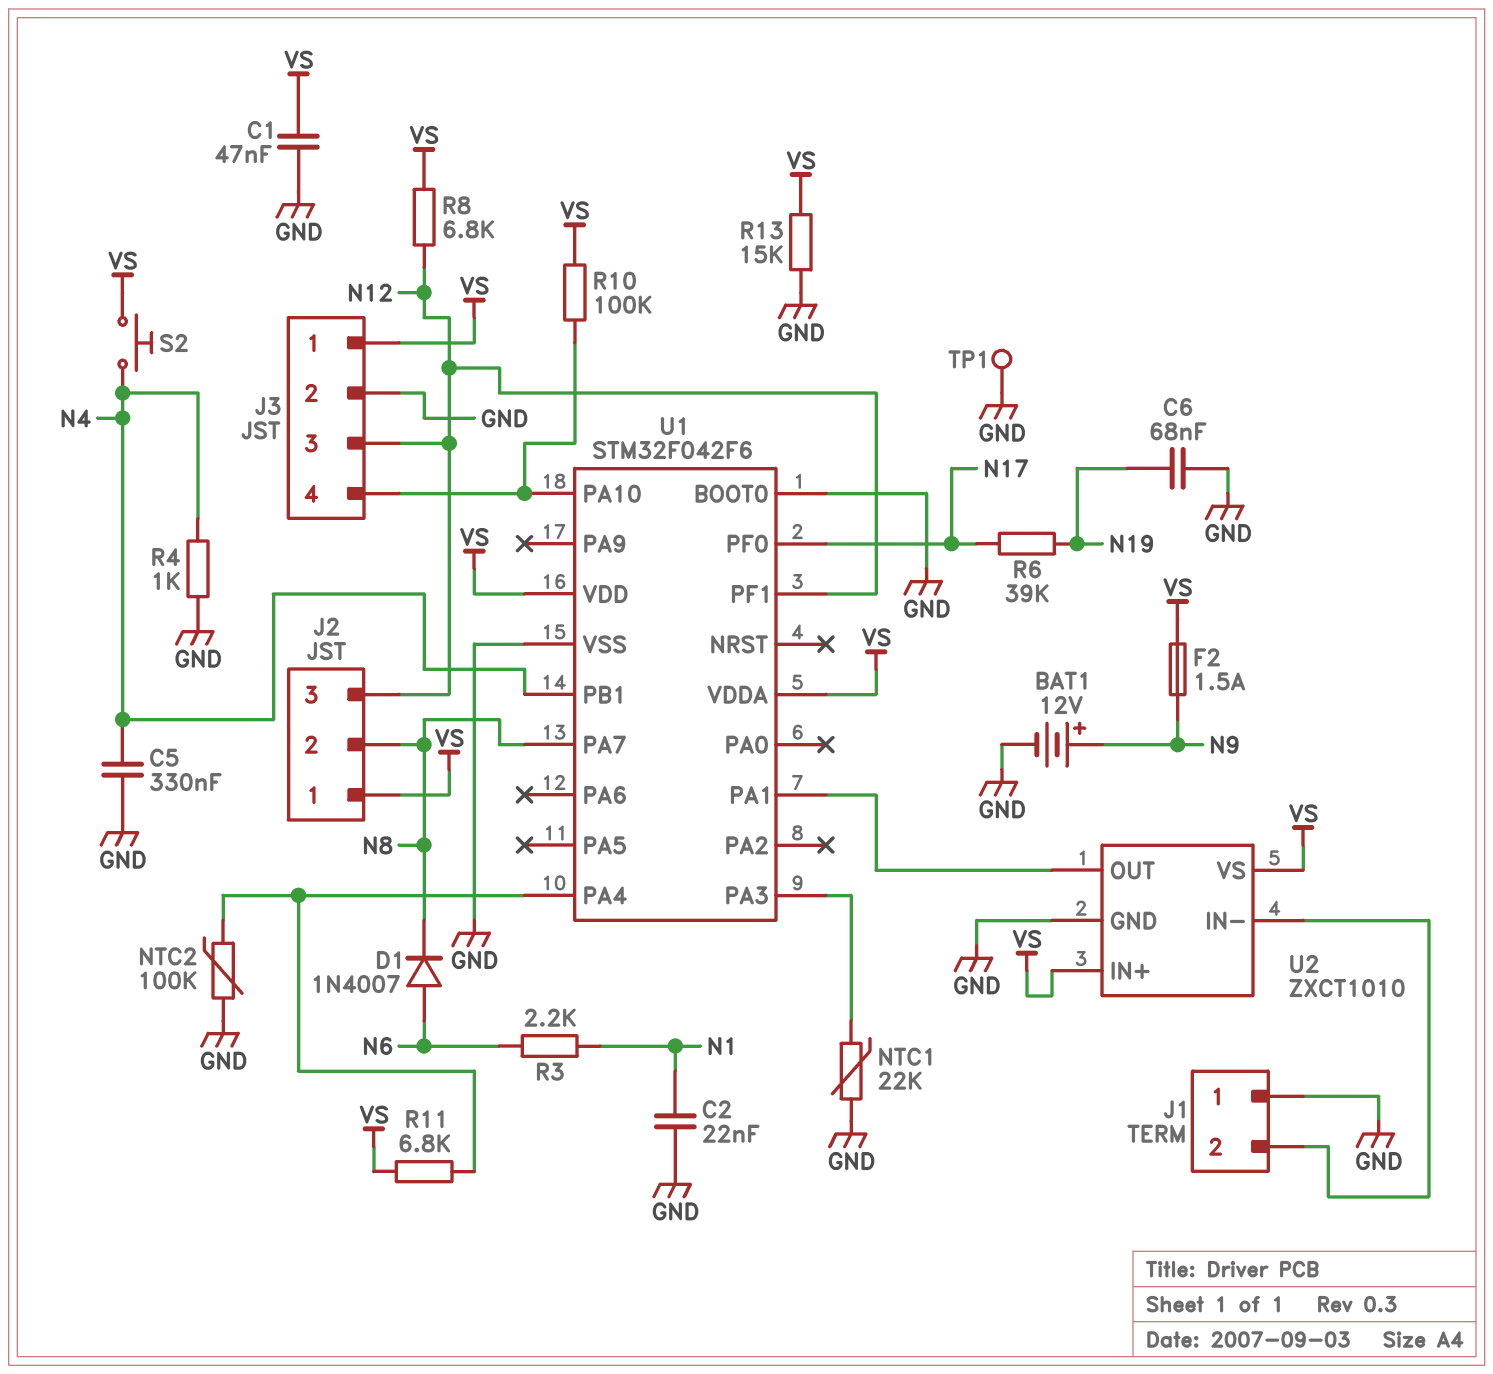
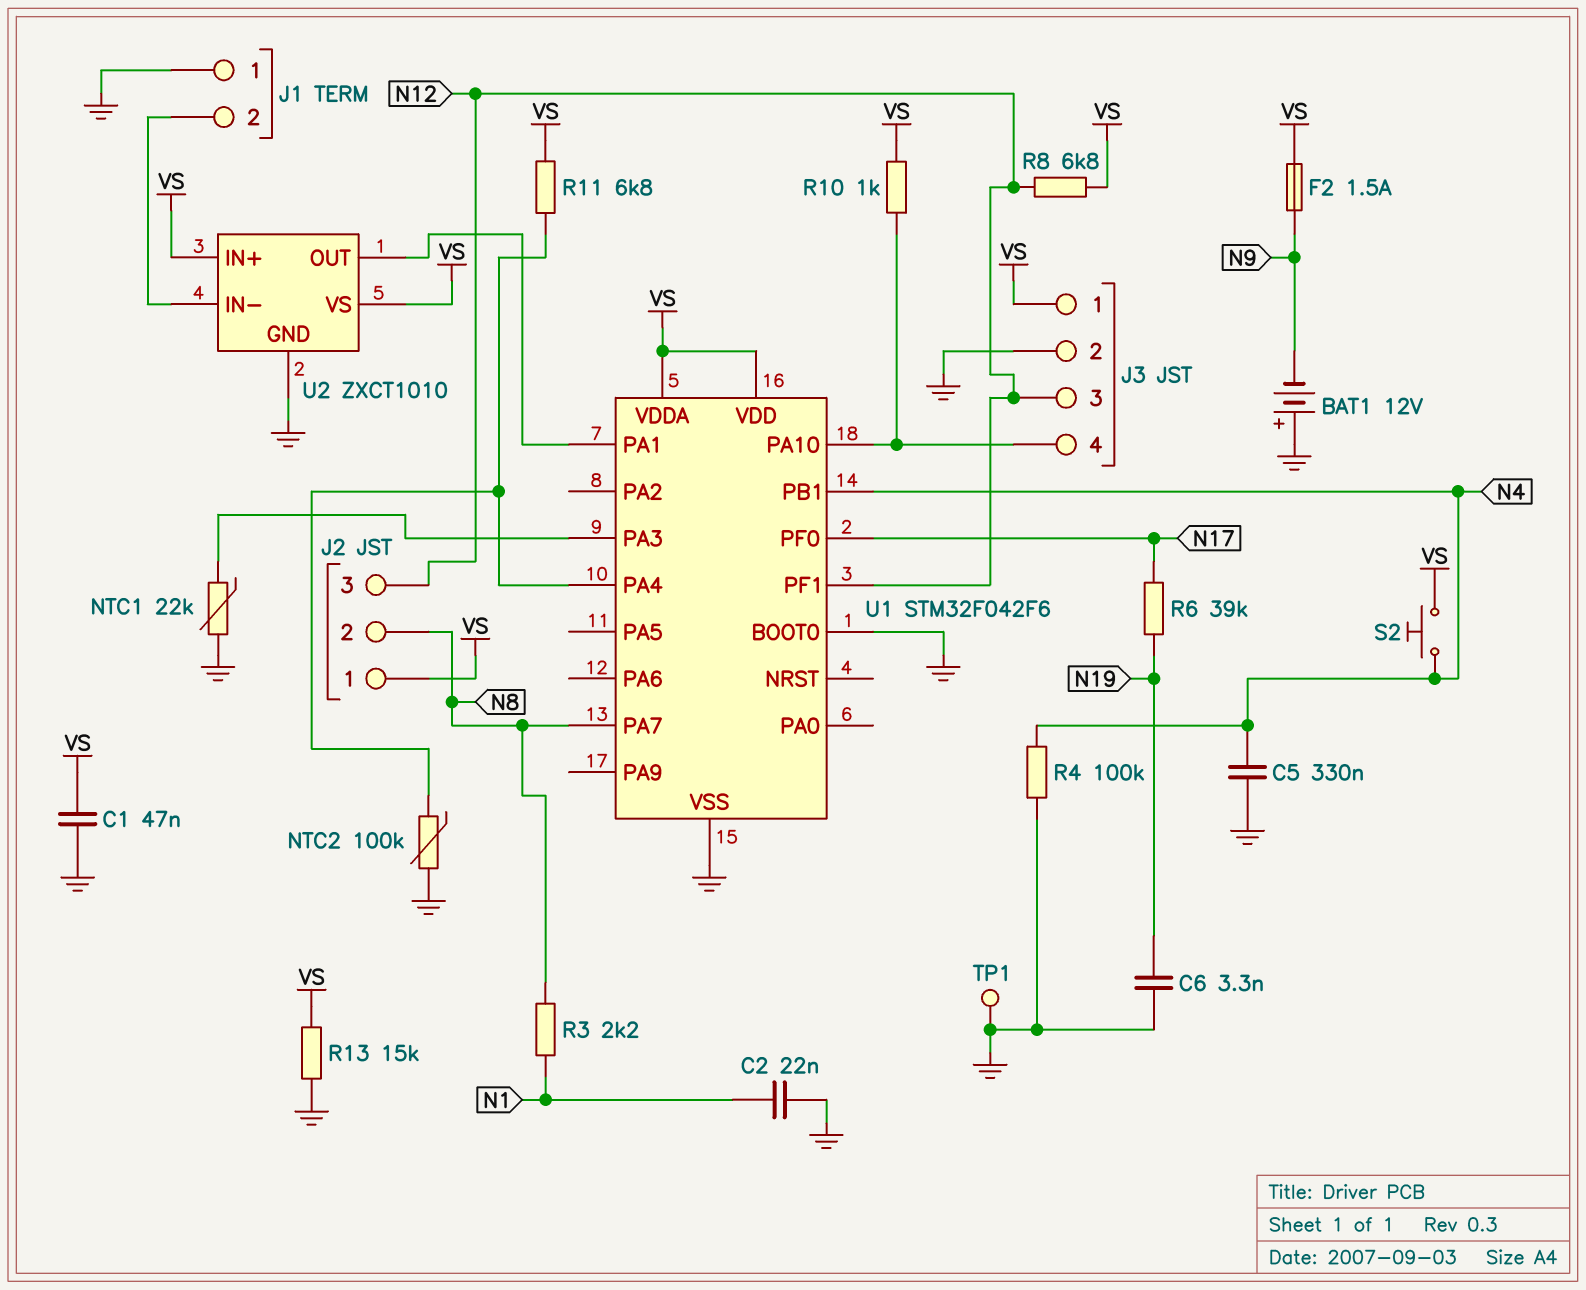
BAT1: 12V (plus N9, minus GND) -> 12V (plus GND, minus N9)
C6: 68nF (GND, N19) -> 3.3nF (GND, N19)
D1: diode 1N4007 (A N6, K N8) -> none
R3: 2.2k (N1, N6) -> 2.2k (N1, N8)
R4: 1k (GND, N4) -> 100k (GND, N4)
R10: 100k (J3/4, VS) -> 1k (J3/4, VS)

